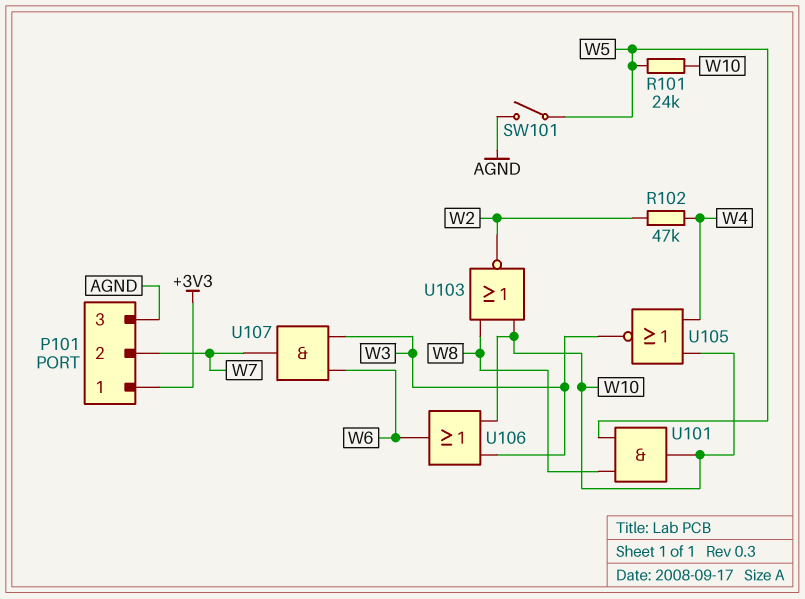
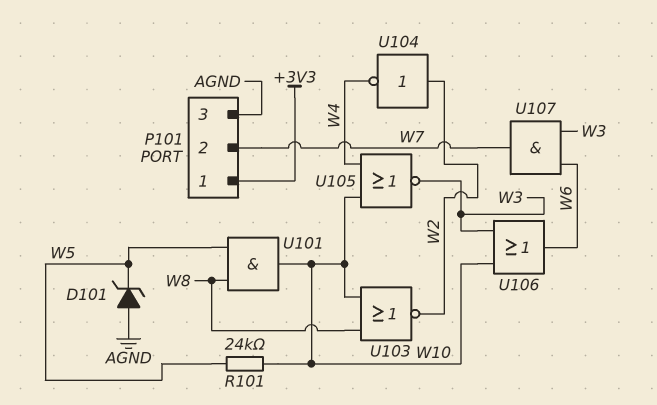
D101: none -> zener (A AGND, K W5)
R102: 47k (W2, W4) -> none
SW101: switch (AGND, W5) -> none
U104: none -> NOT (in W2, out W4)

